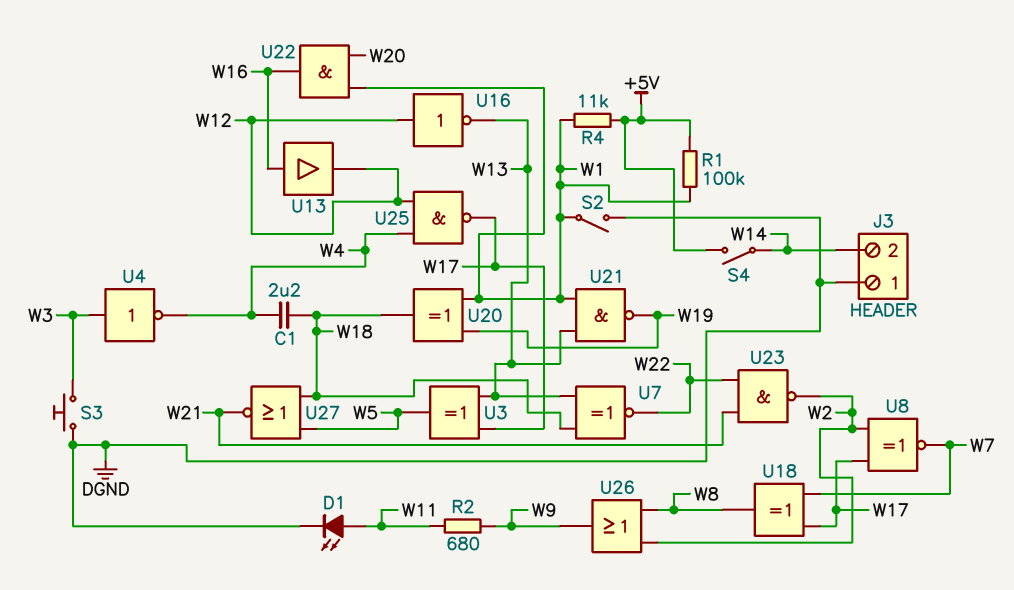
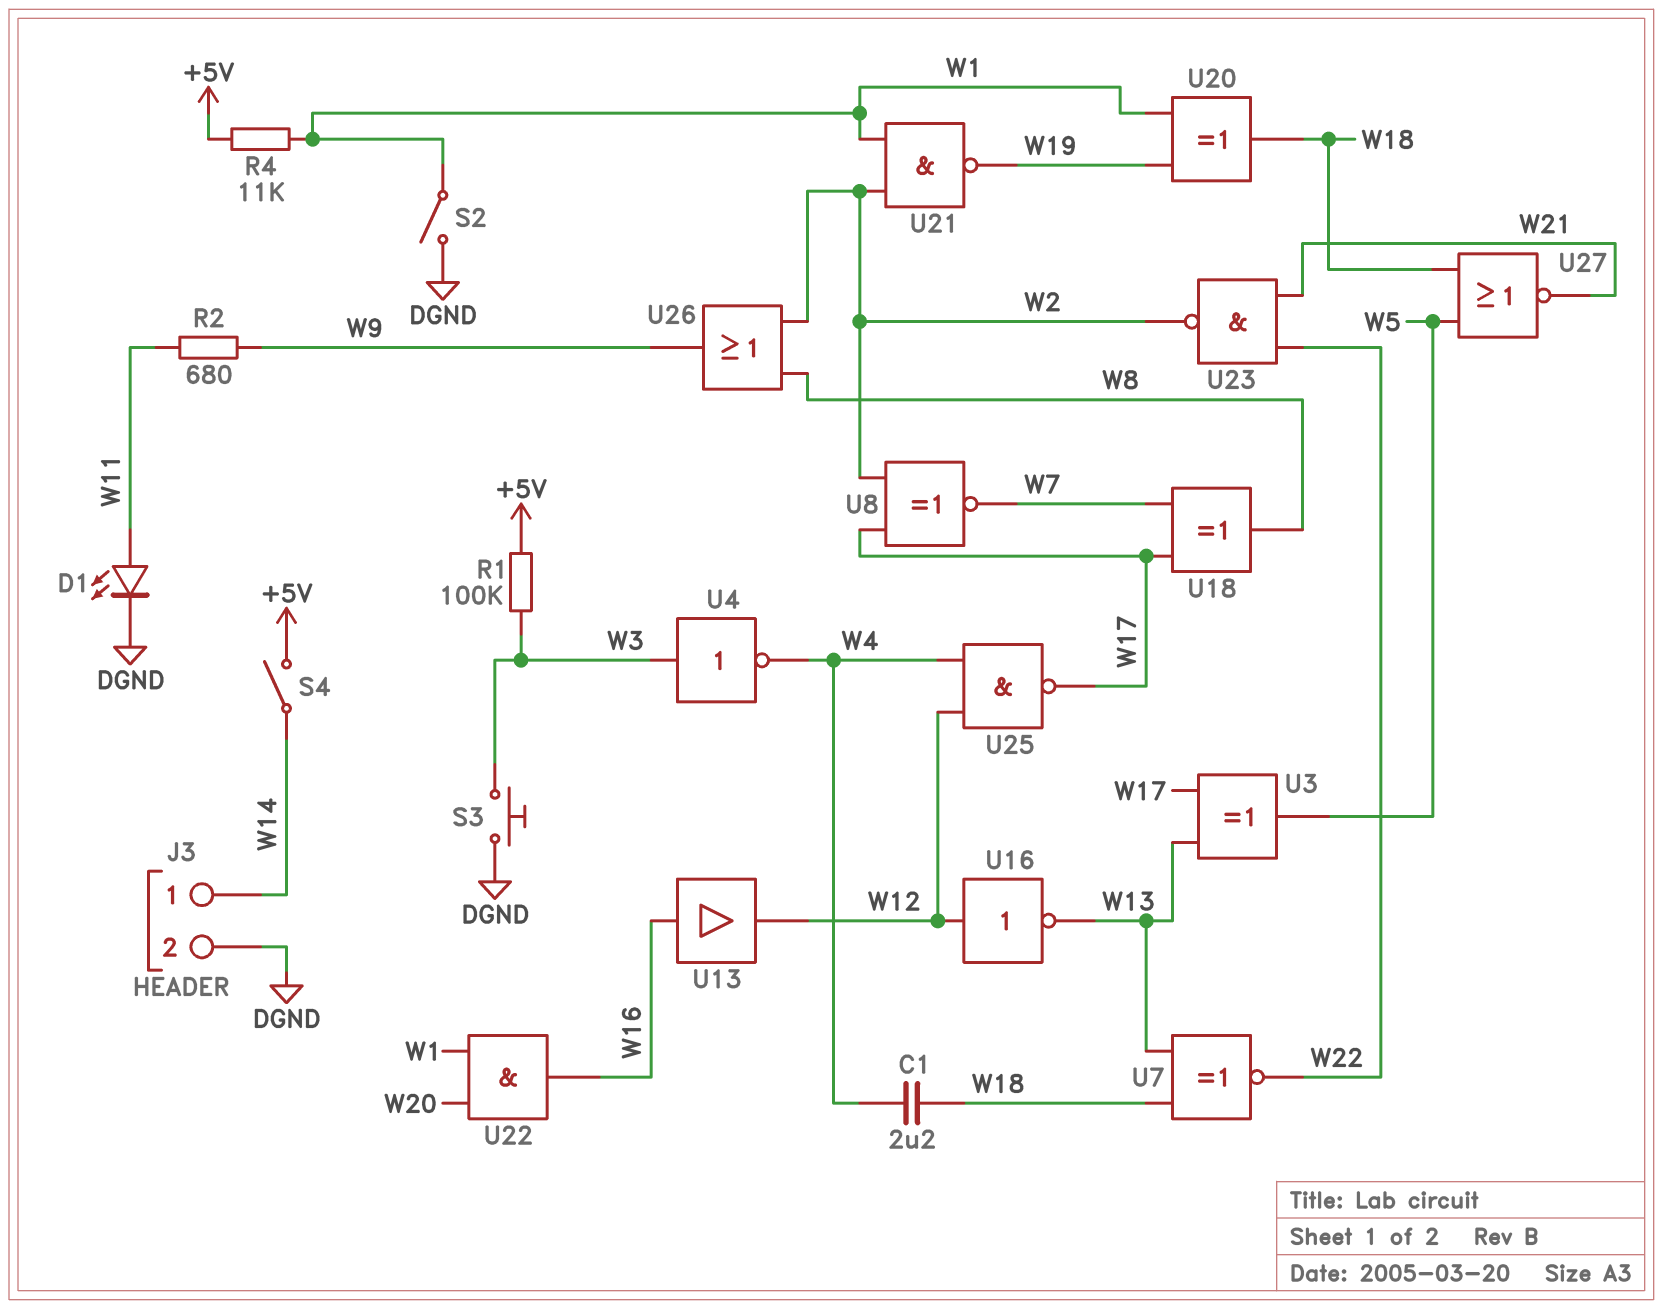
J3 pin 1: DGND -> W14
J3 pin 2: W14 -> DGND
R1: 100k (+5V, W1) -> 100k (+5V, W3)
U21: NAND (in W1, in W13, out W19) -> NAND (in W1, in W2, out W19)

